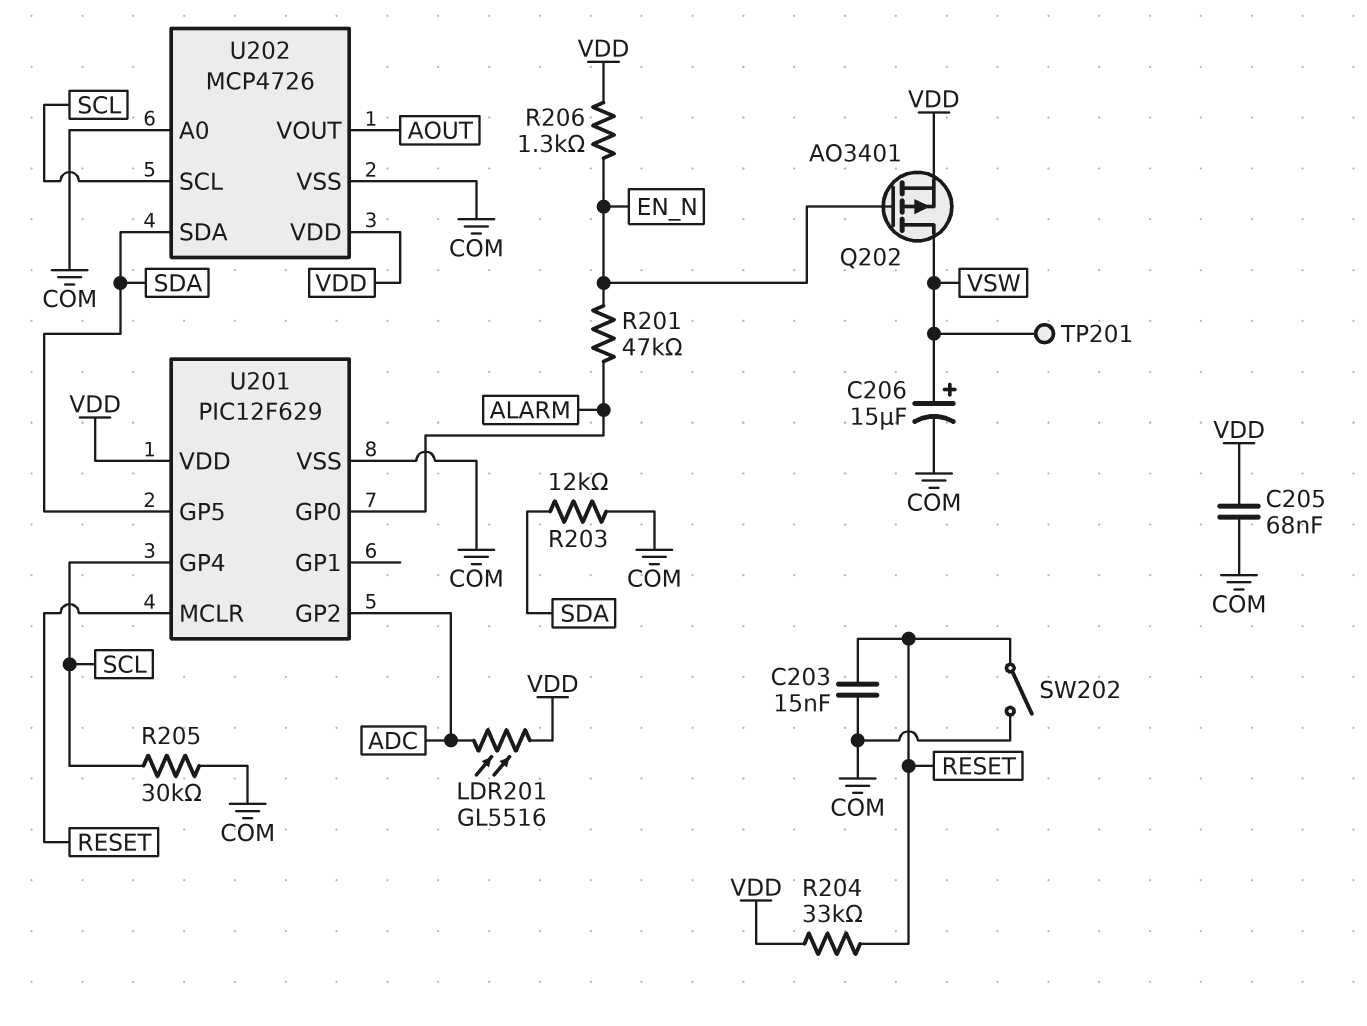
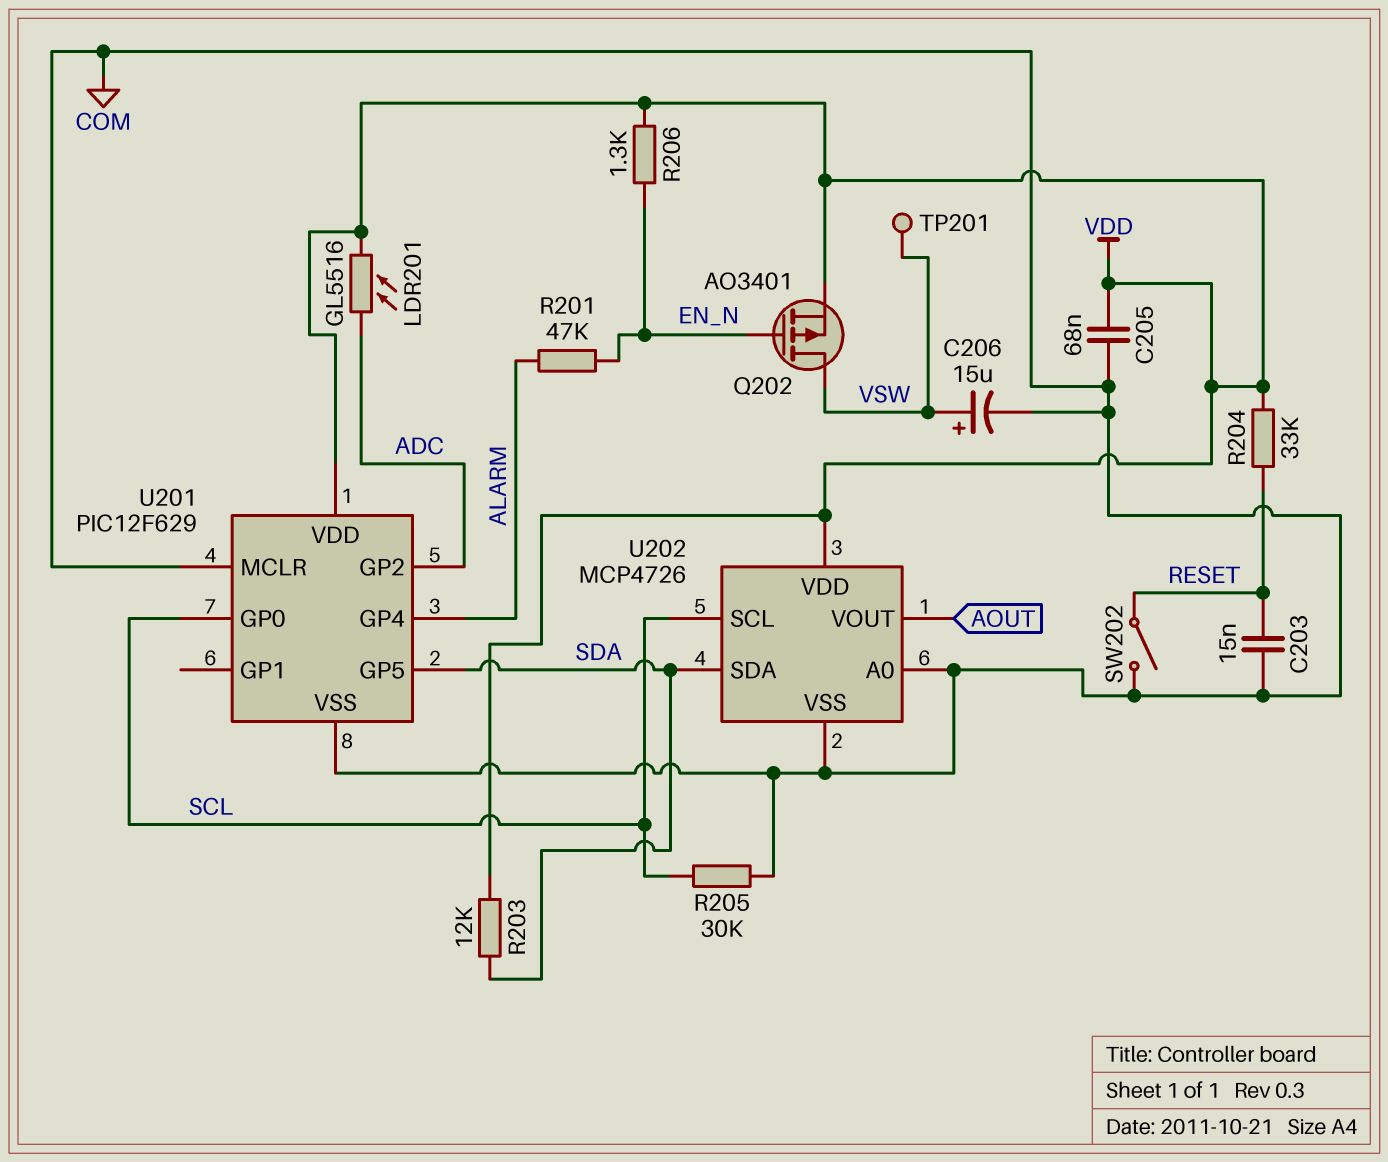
R203: 12k (COM, SDA) -> 12k (SDA, VDD)
U201 pin GP0: ALARM -> SCL
U201 pin GP4: SCL -> ALARM
U201 pin MCLR: RESET -> COM

